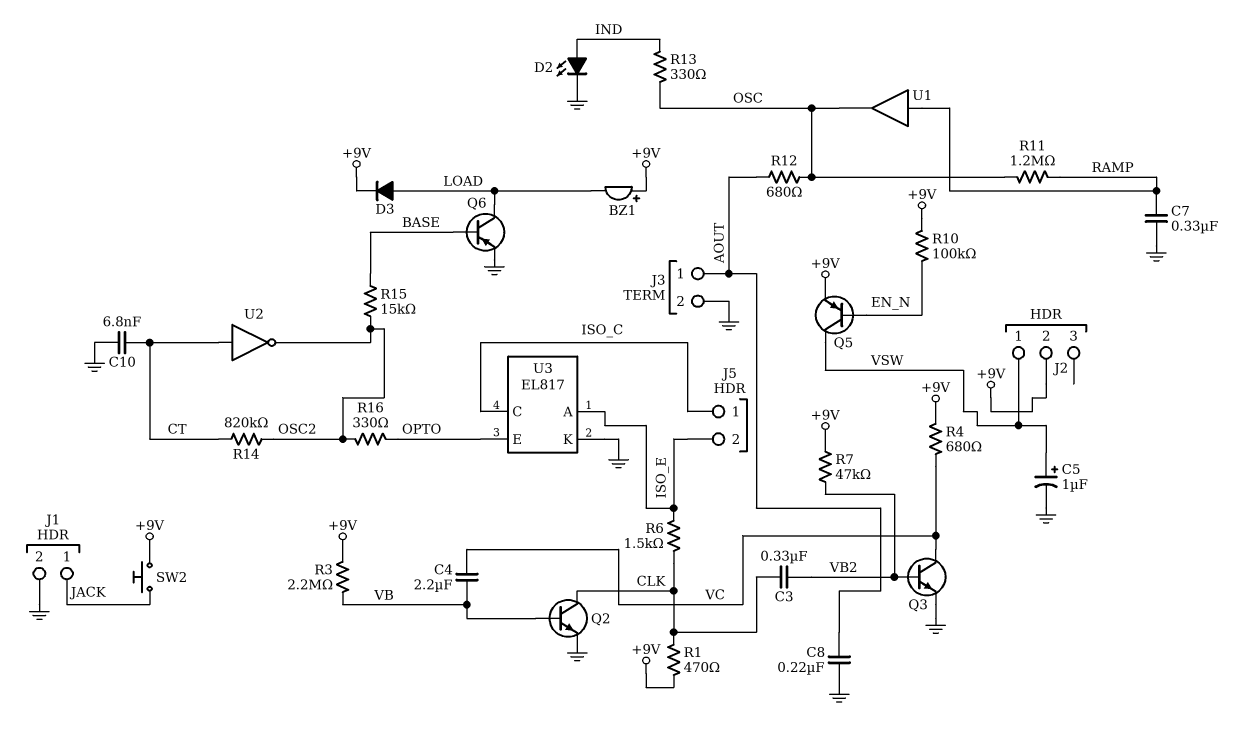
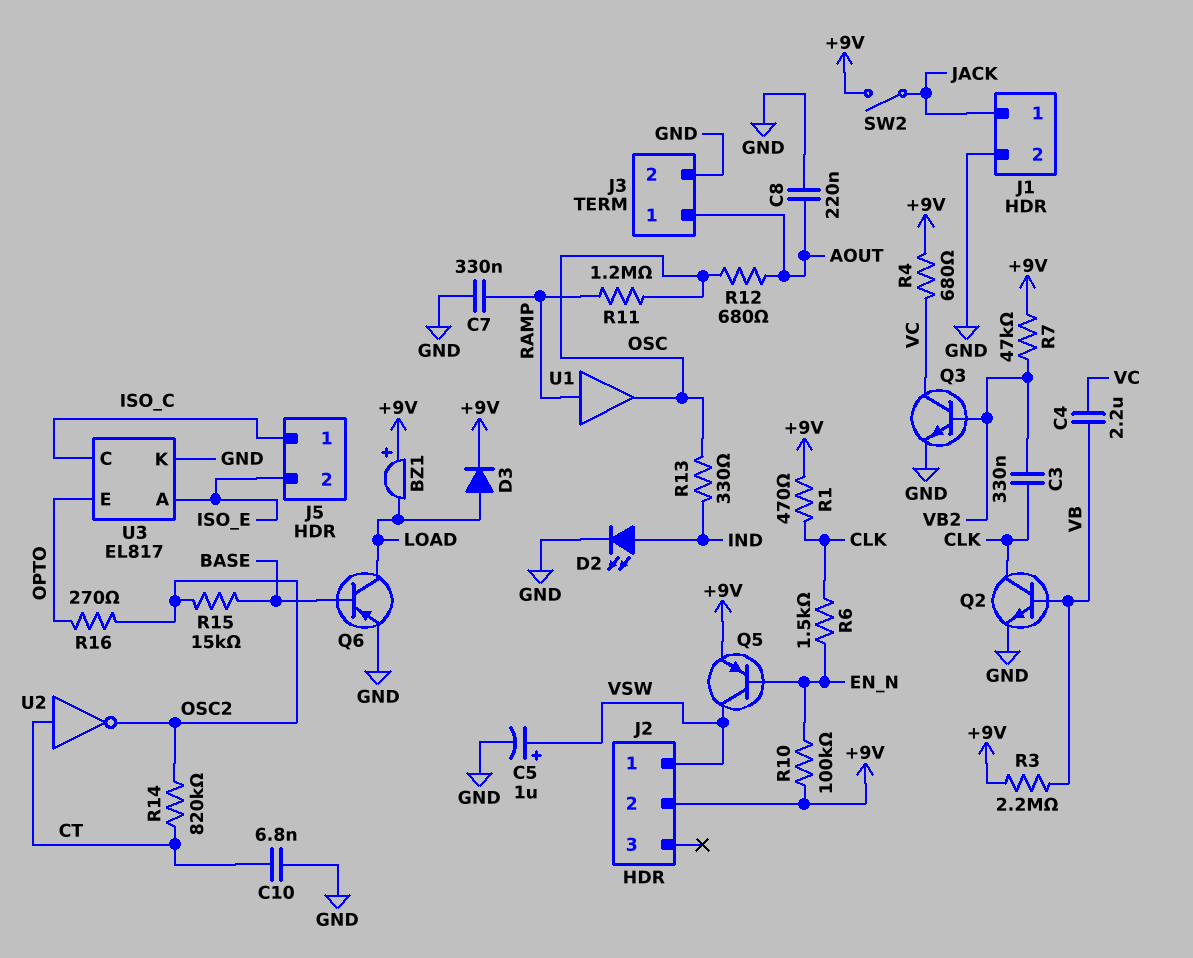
R6: 1.5k (CLK, ISO_E) -> 1.5k (CLK, EN_N)
R16: 330 (OPTO, OSC2) -> 270 (OPTO, OSC2)
SW2: button (+9V, JACK) -> switch (+9V, JACK)

